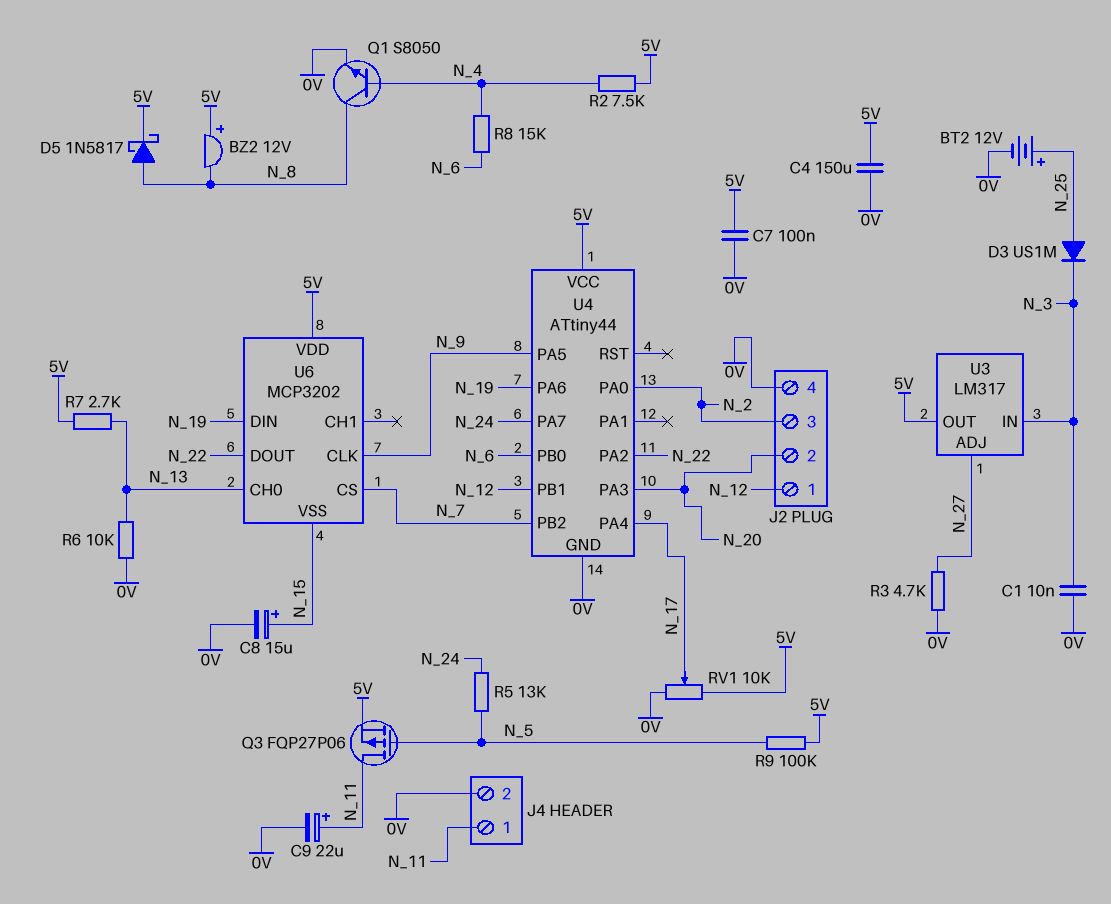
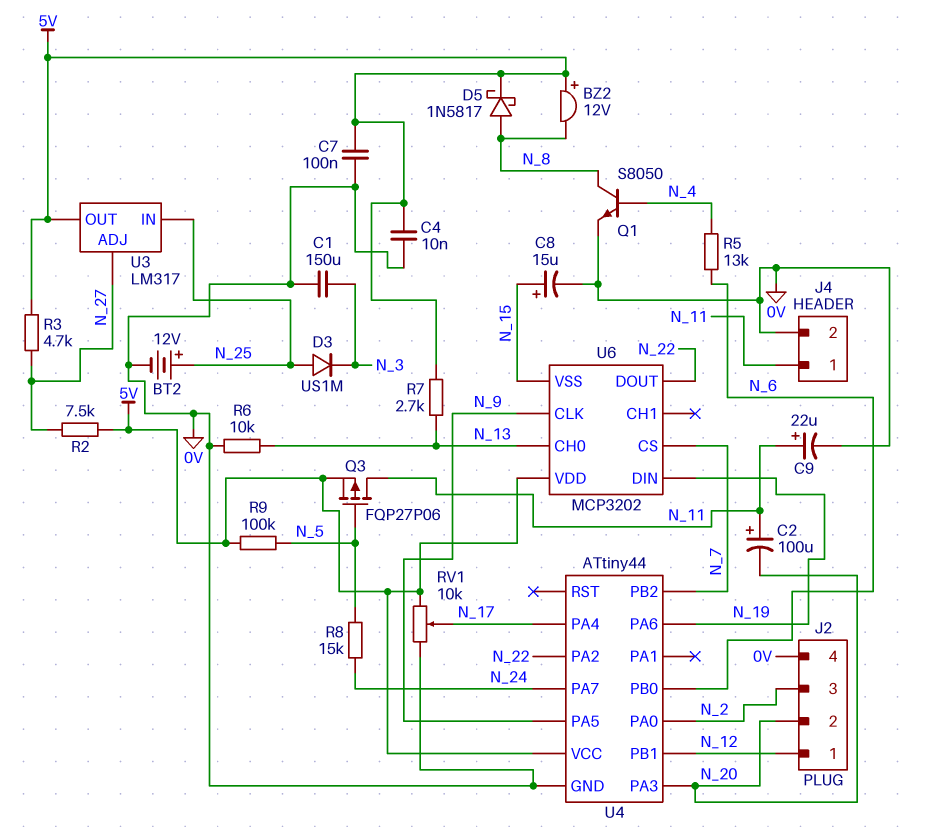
C1: 10nF (0V, N_3) -> 150uF (0V, N_3)
C2: none -> 100uF (plus N_11, minus N_20)
C4: 150uF (0V, 5V) -> 10nF (0V, 5V)
R2: 7.5k (5V, N_4) -> 7.5k (5V, N_27)
R3: 4.7k (0V, N_27) -> 4.7k (5V, N_27)
R5: 13k (N_5, N_24) -> 13k (N_4, N_6)
R8: 15k (N_4, N_6) -> 15k (N_5, N_24)
U3 pin IN: N_3 -> N_25

